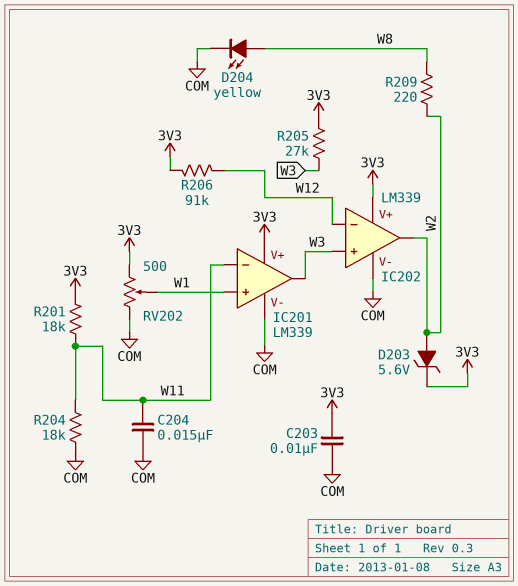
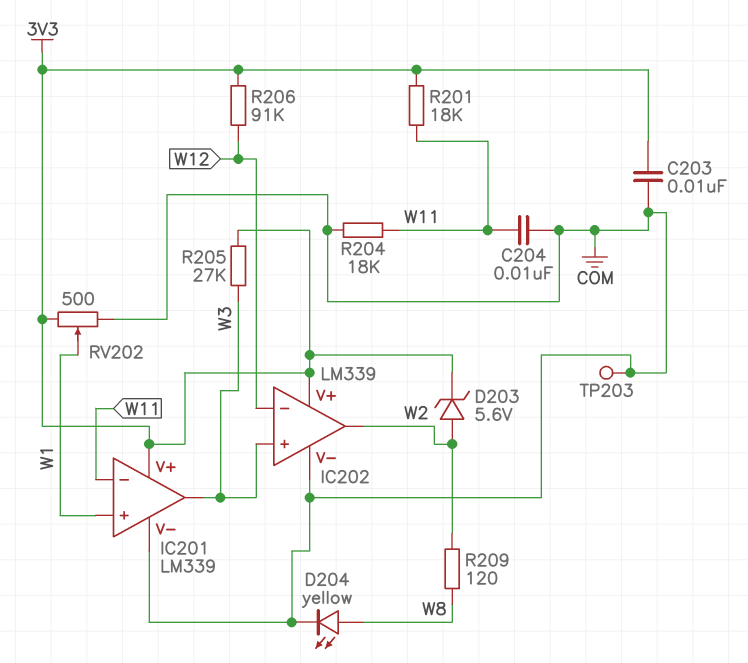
C204: 15nF (COM, W11) -> 10nF (COM, W11)
R209: 220 (W2, W8) -> 120 (W2, W8)
TP203: none -> test point (COM)

